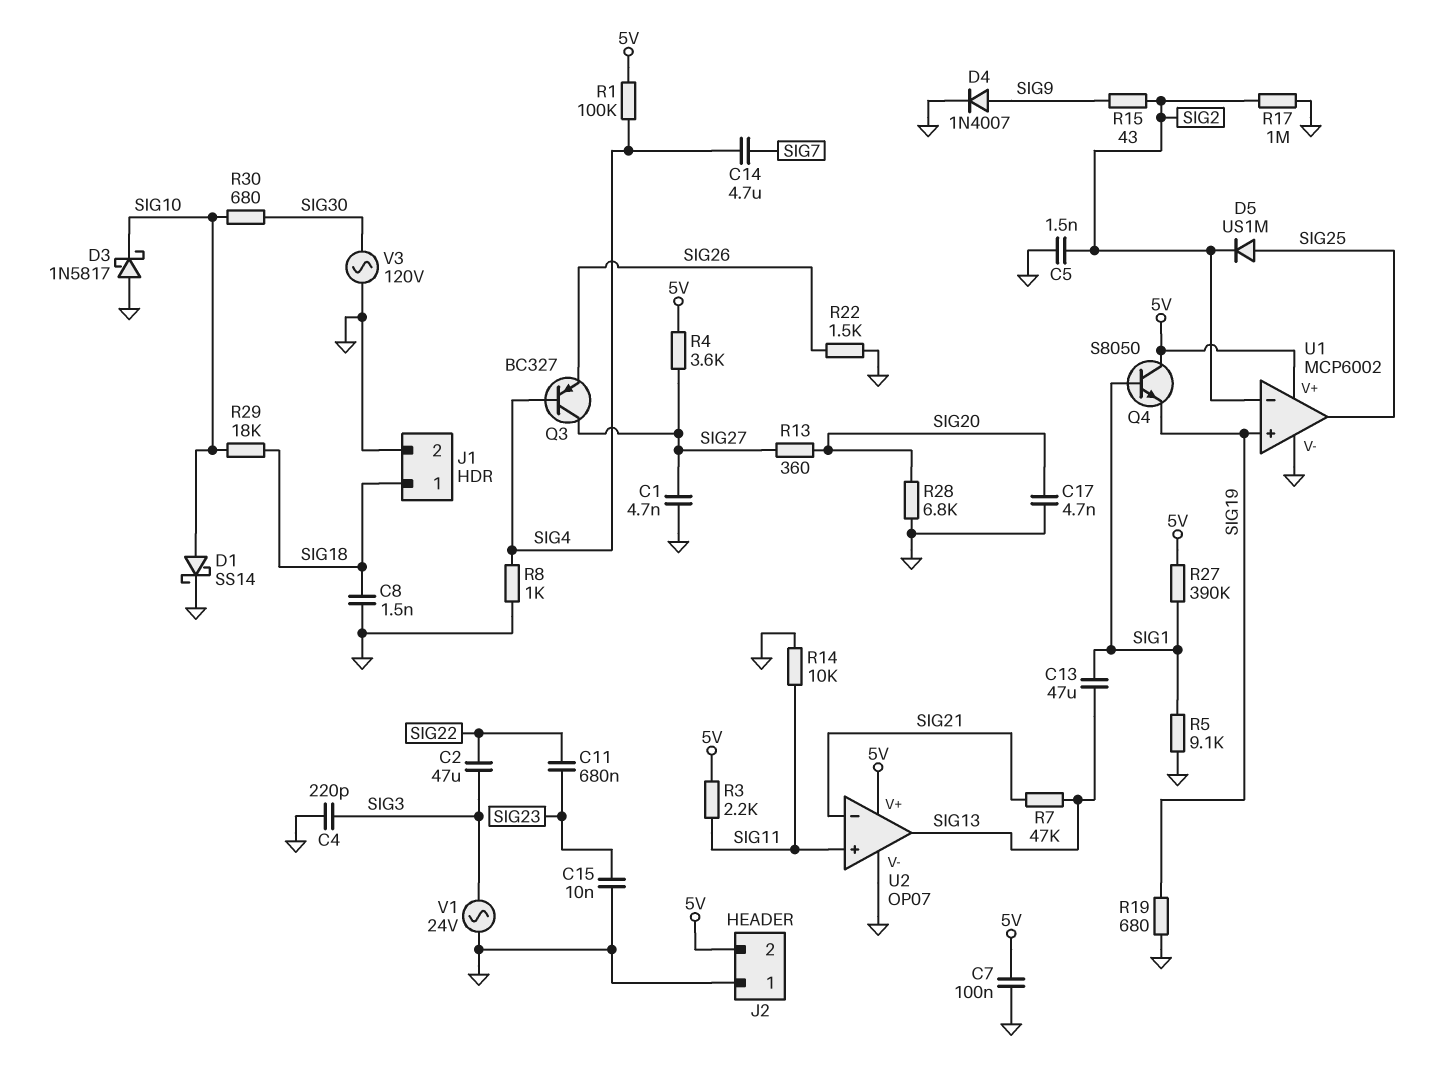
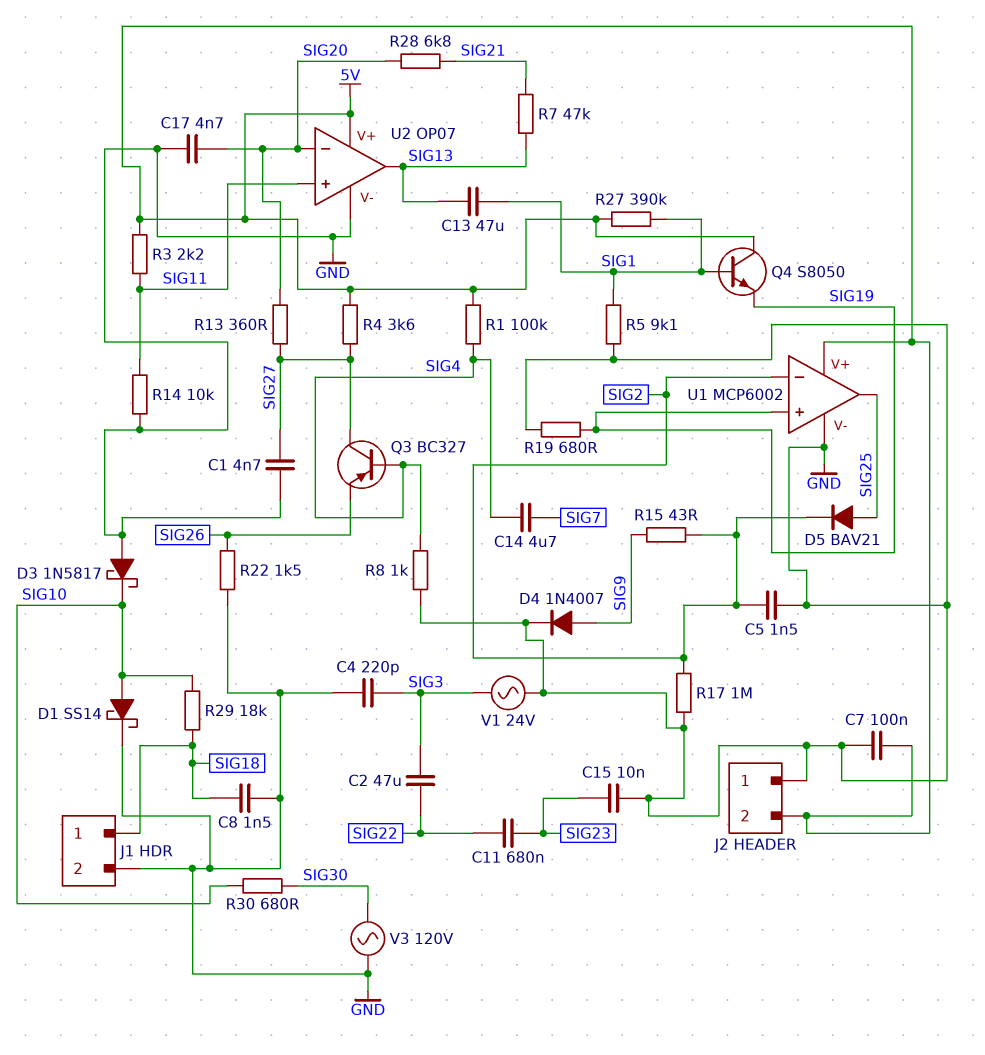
D5: diode US1M (A SIG25, K SIG2) -> diode BAV21 (A SIG25, K SIG2)
R28: 6.8k (GND, SIG20) -> 6.8k (SIG20, SIG21)
U2 pin in-: SIG21 -> SIG20

